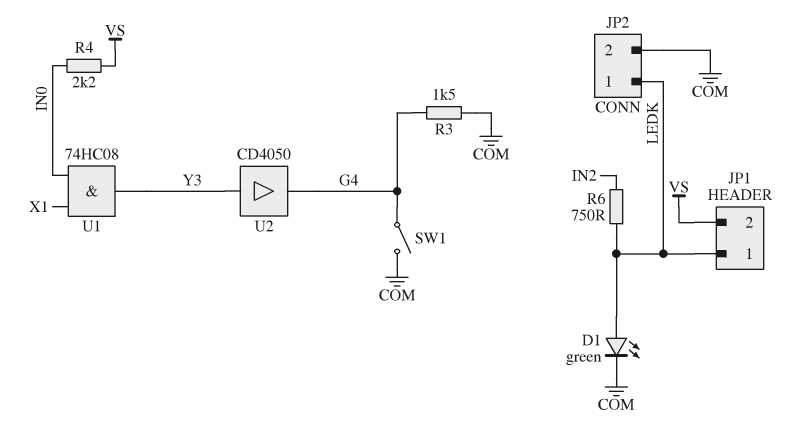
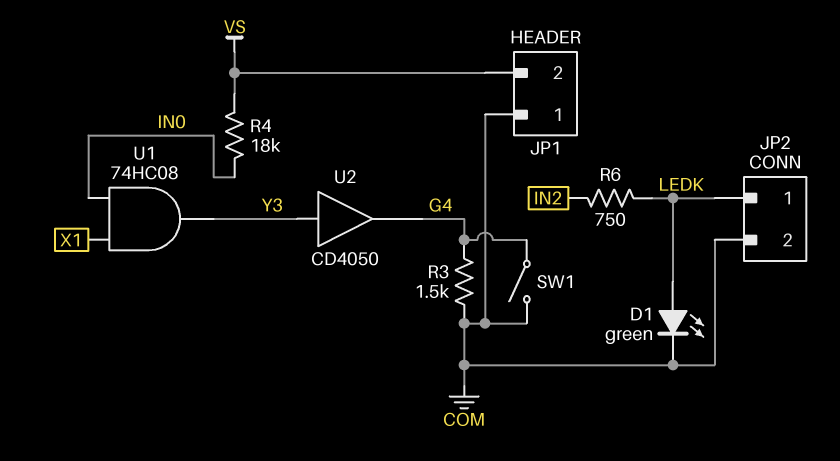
JP1 pin 1: LEDK -> COM
R4: 2.2k (IN0, VS) -> 18k (IN0, VS)

